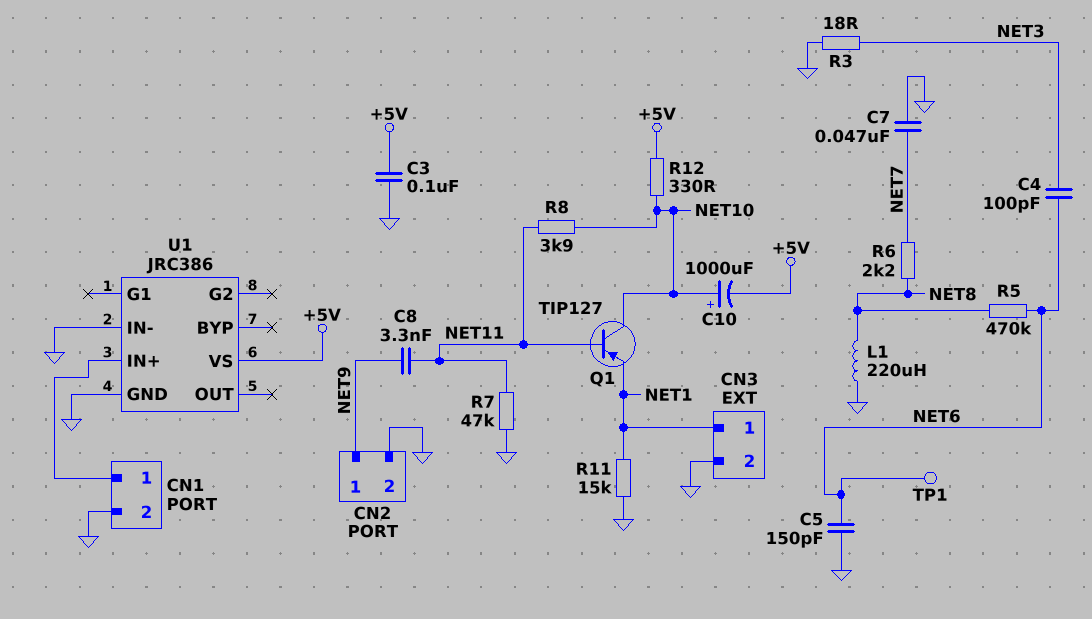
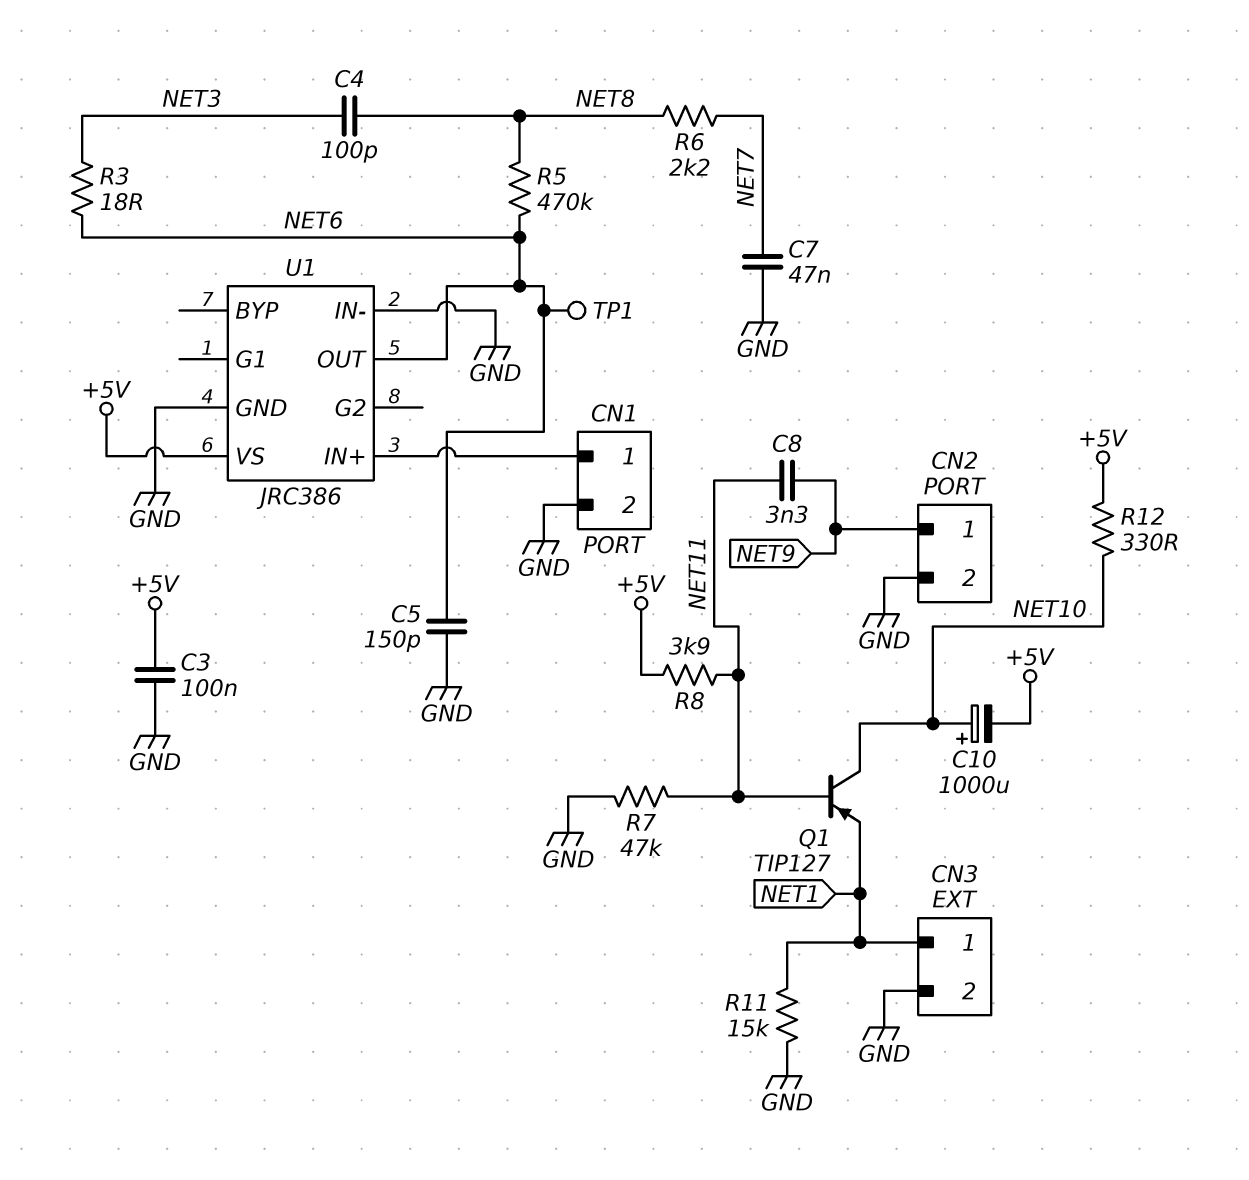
C4: 100pF (NET3, NET6) -> 100pF (NET3, NET8)
L1: 220uH (GND, NET8) -> none
R3: 18 (GND, NET3) -> 18 (NET3, NET6)
R8: 3.9k (NET10, NET11) -> 3.9k (+5V, NET11)
U1 pin OUT: none -> NET6

